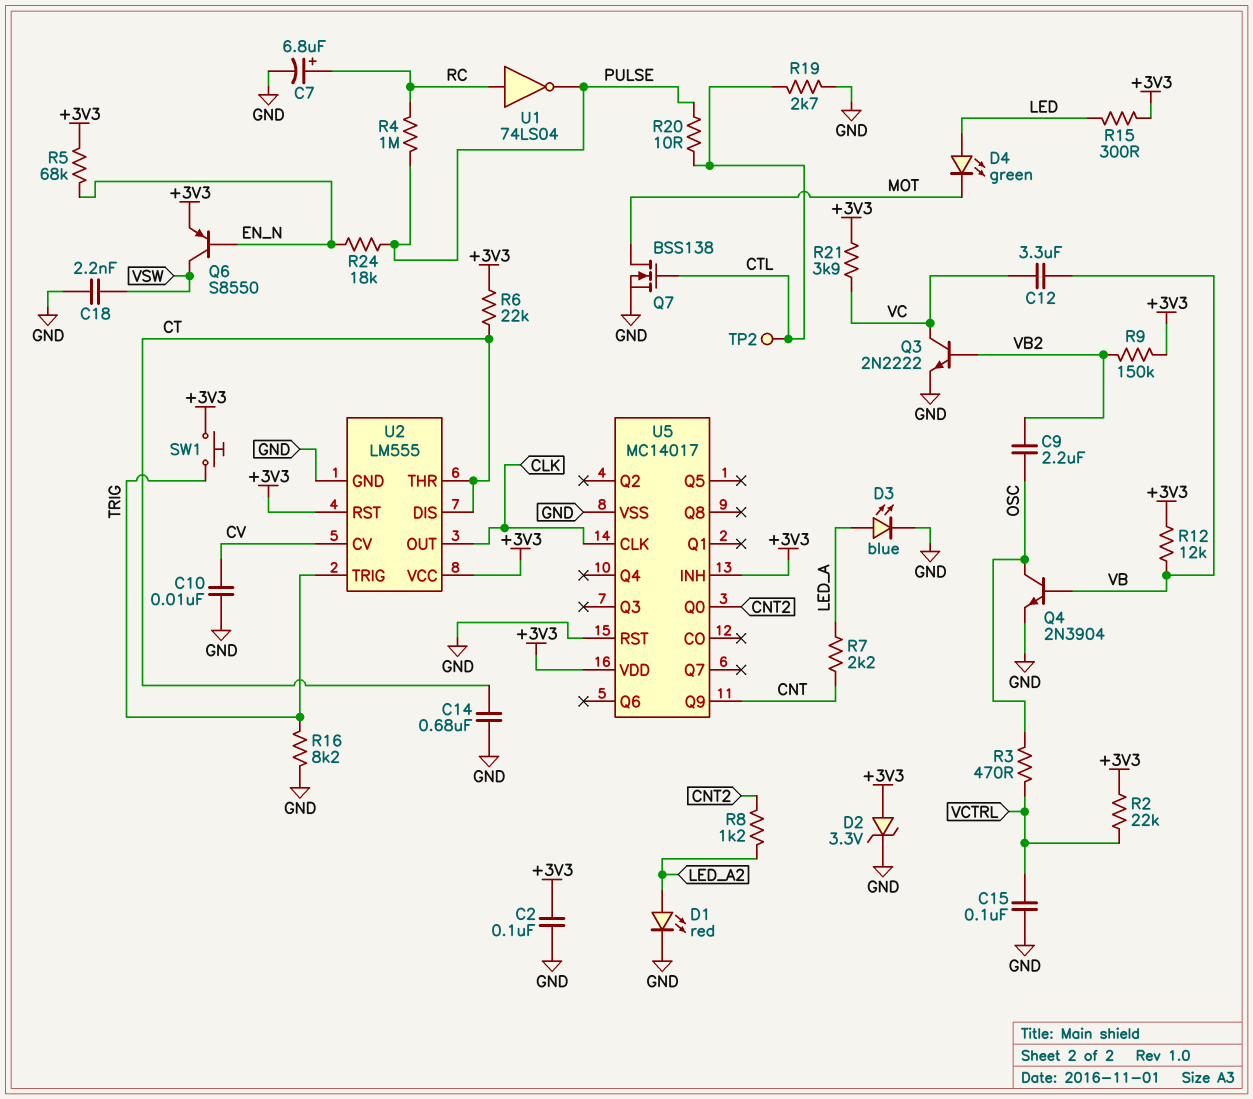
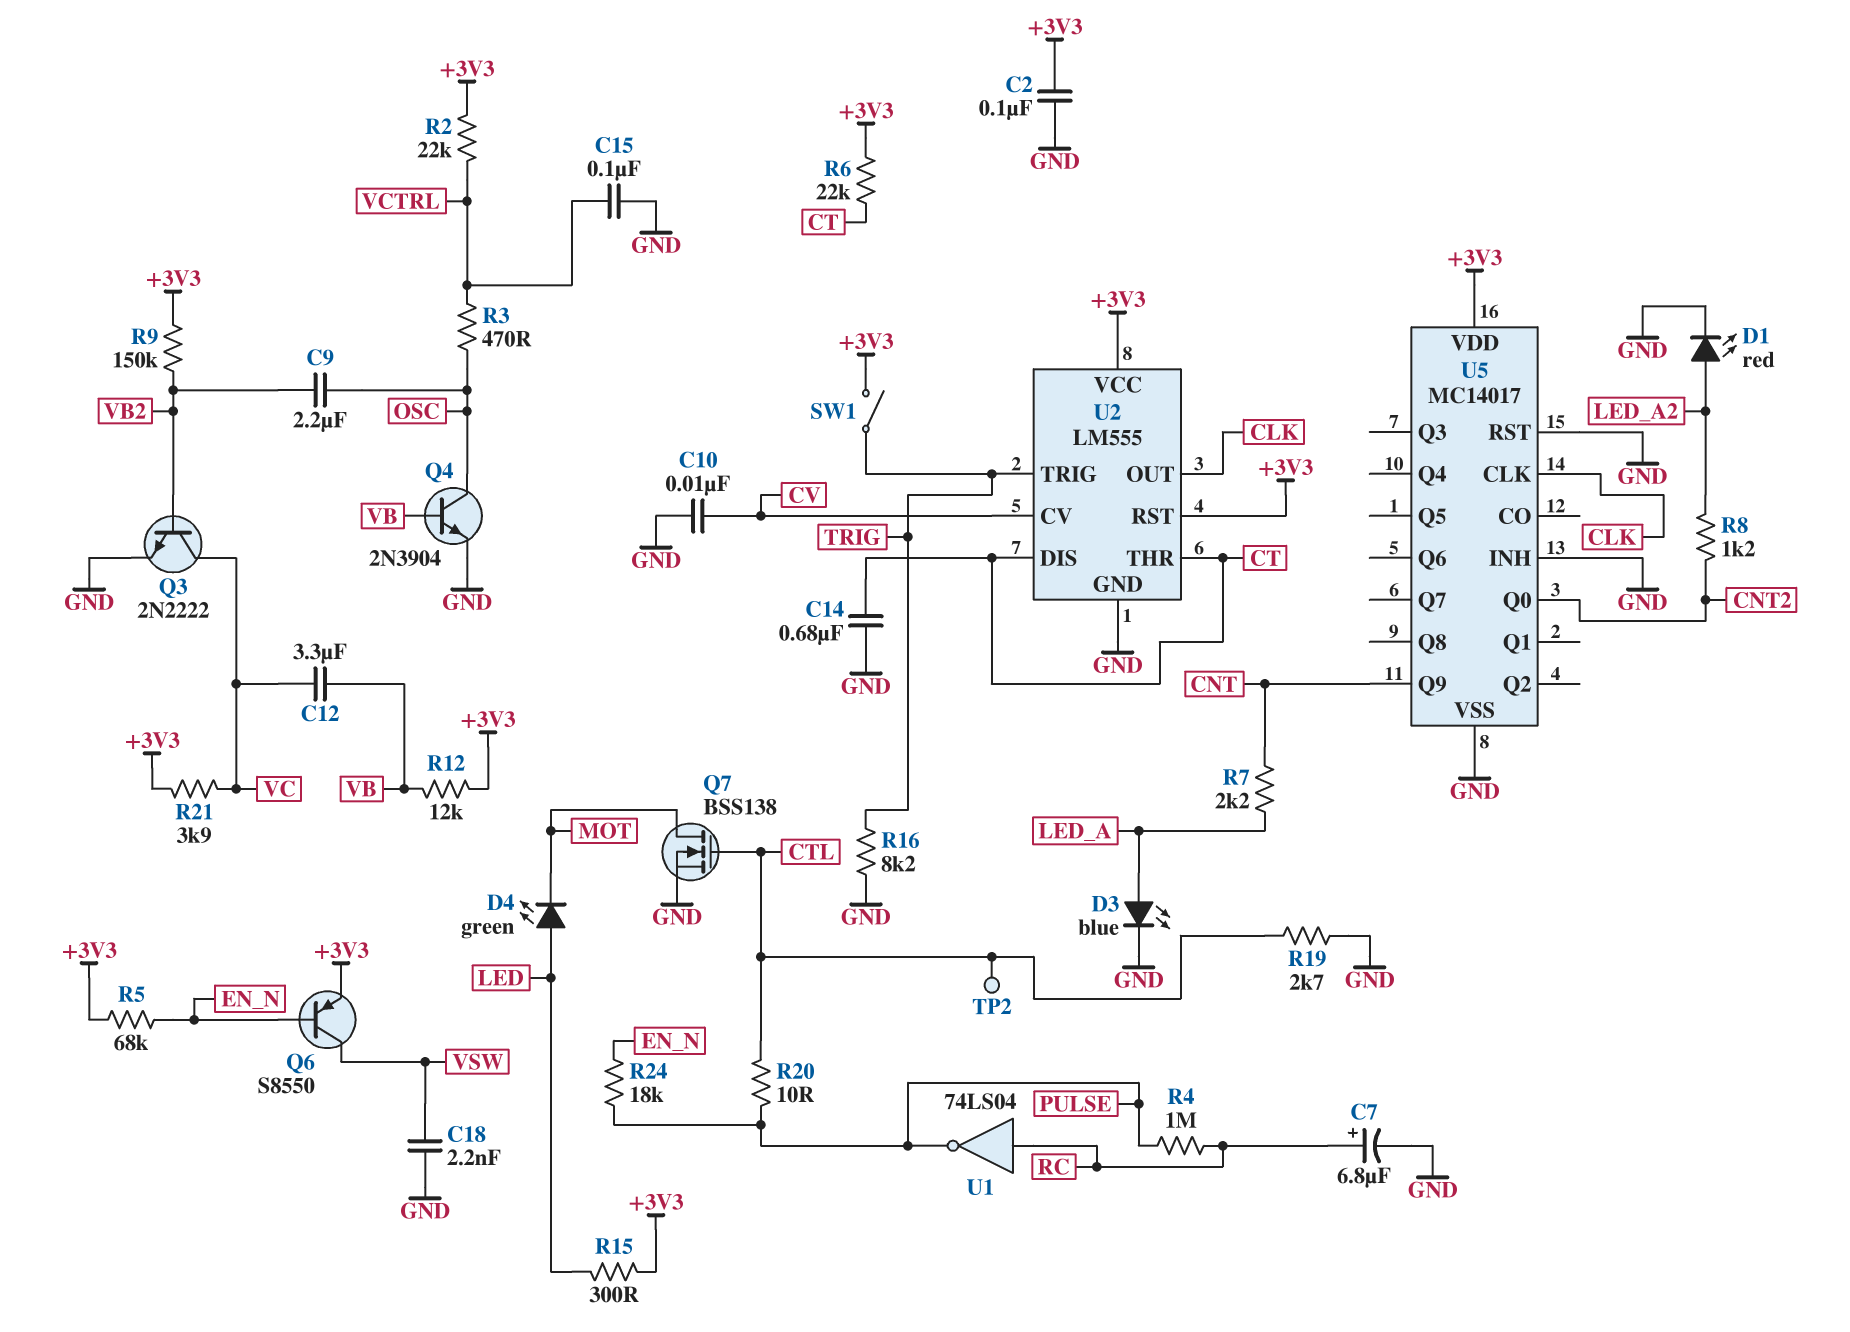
D2: zener 3.3V (A +3V3, K GND) -> none
SW1: button (+3V3, TRIG) -> switch (+3V3, TRIG)
U5 pin INH: +3V3 -> GND

